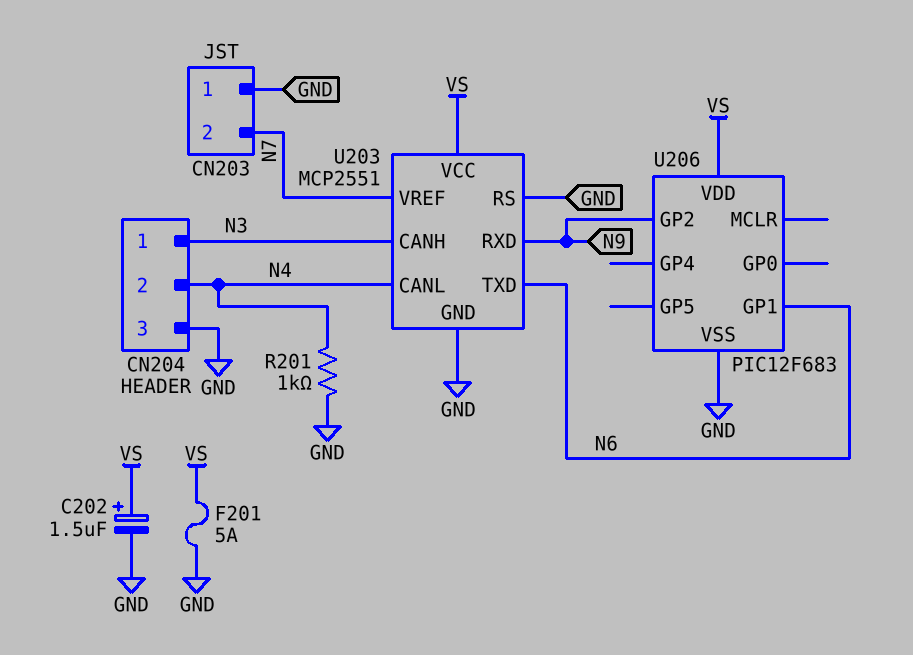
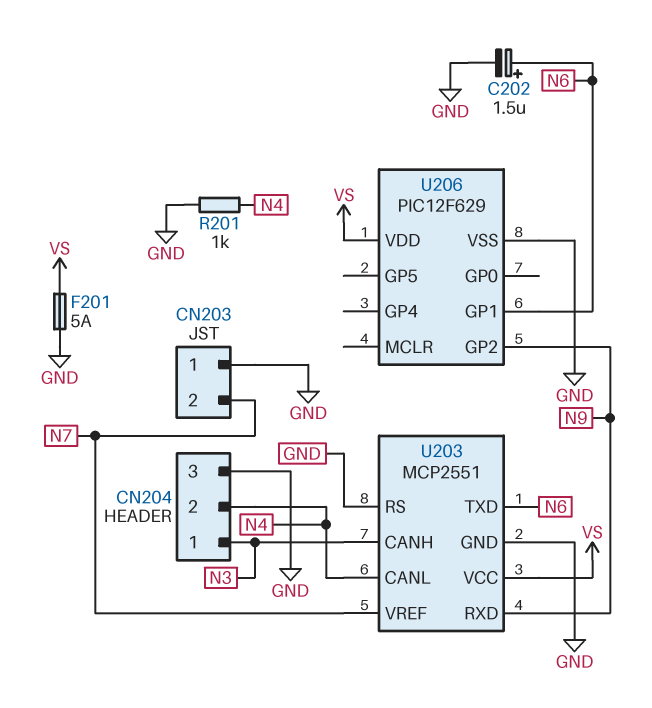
C202: 1.5uF (plus VS, minus GND) -> 1.5uF (plus N6, minus GND)
U206: PIC12F683 -> PIC12F629

